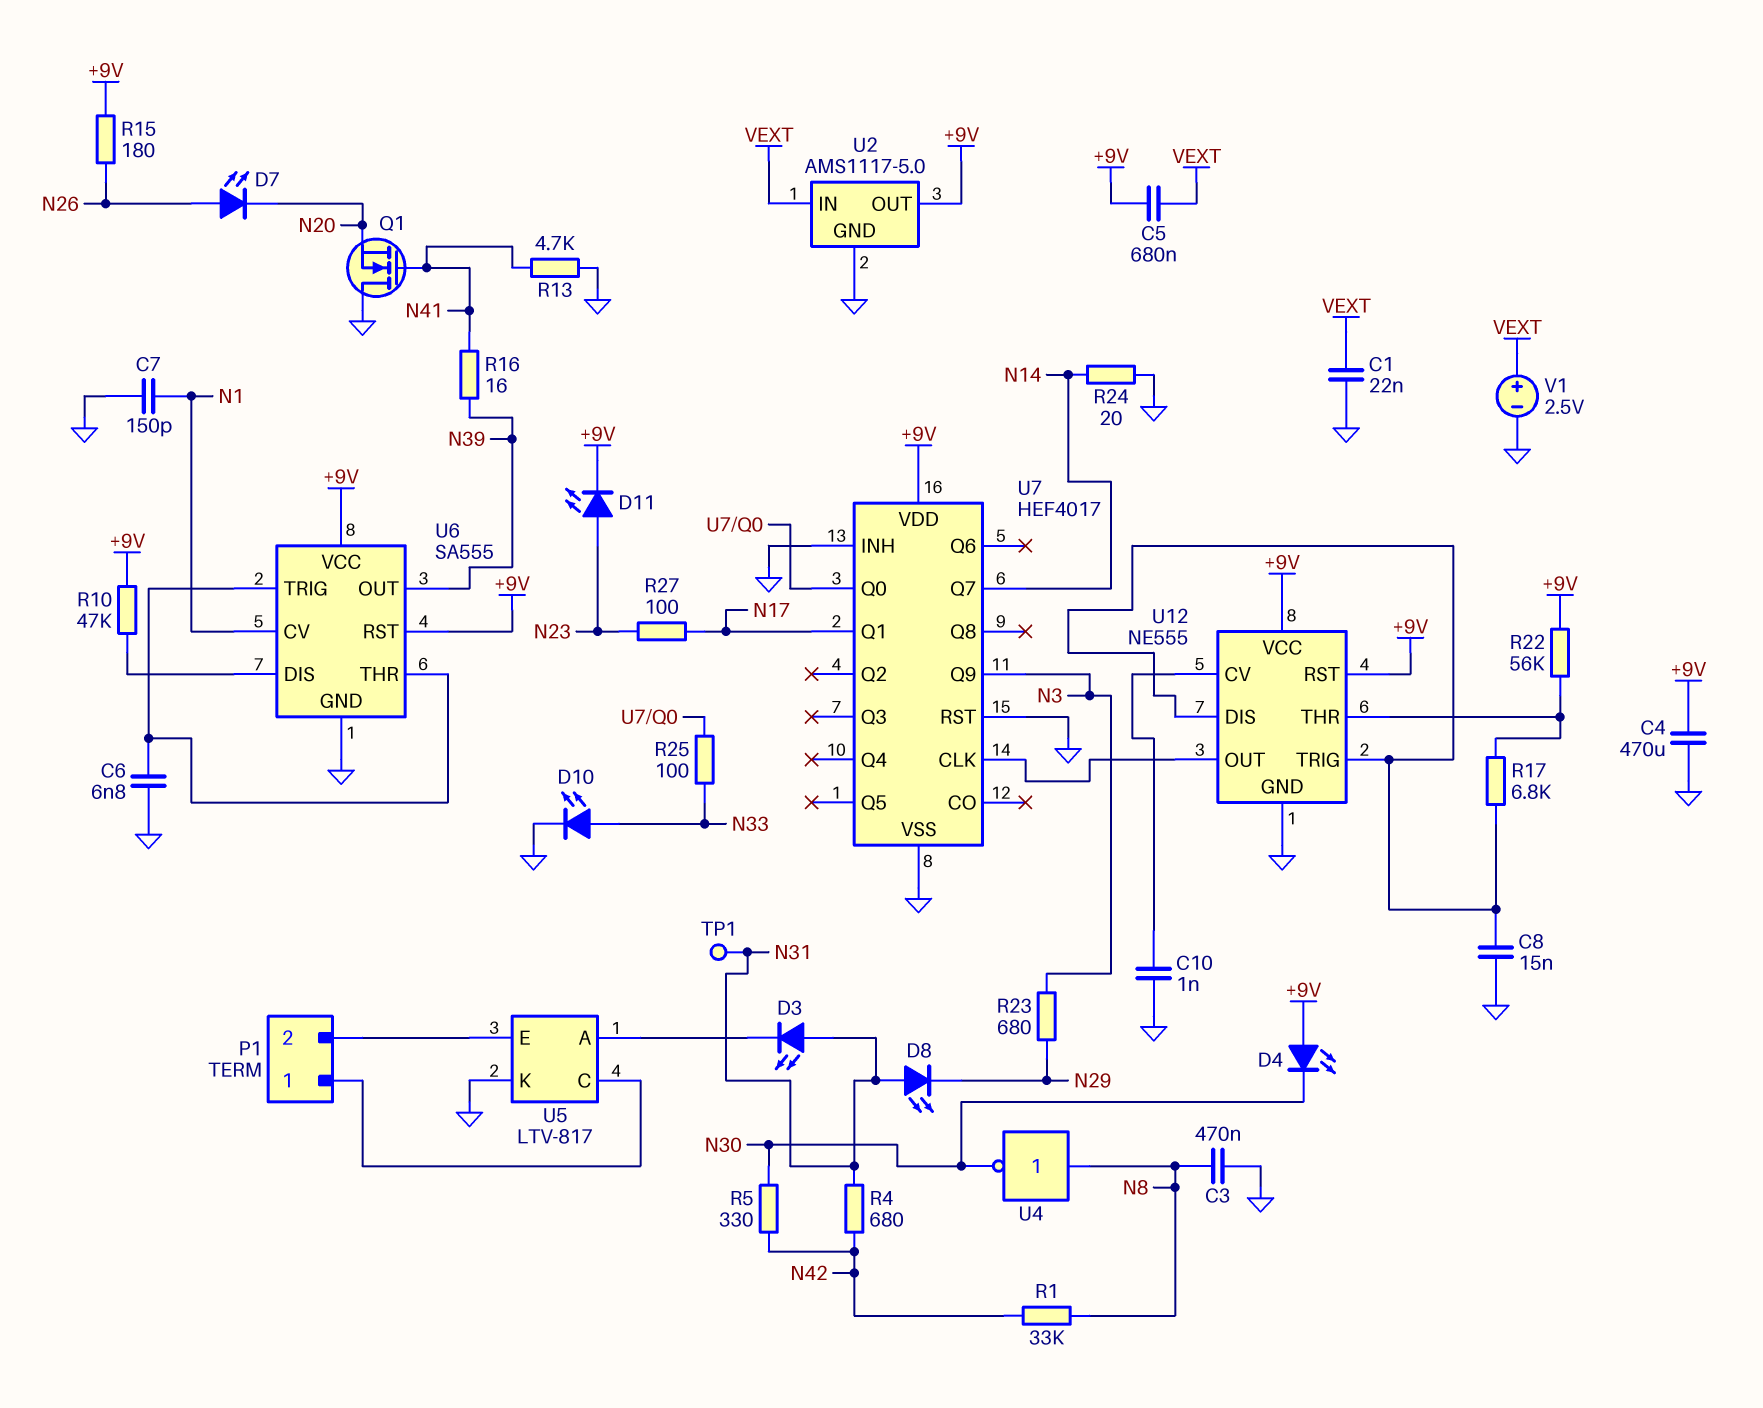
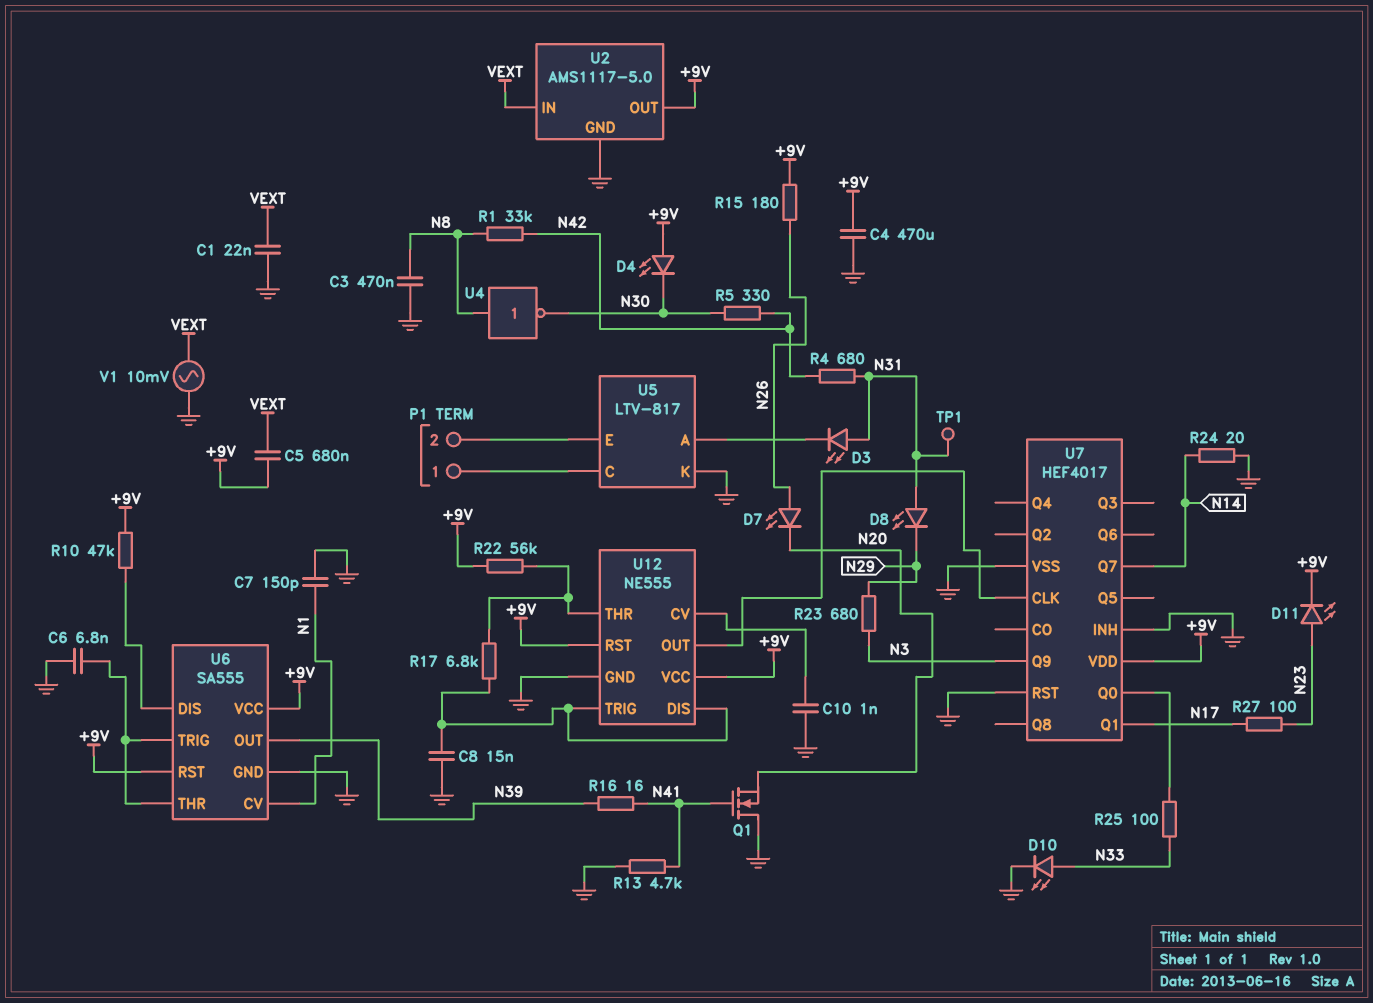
V1: 2.5V (plus VEXT, minus GND) -> AC 10mV (GND, VEXT)

